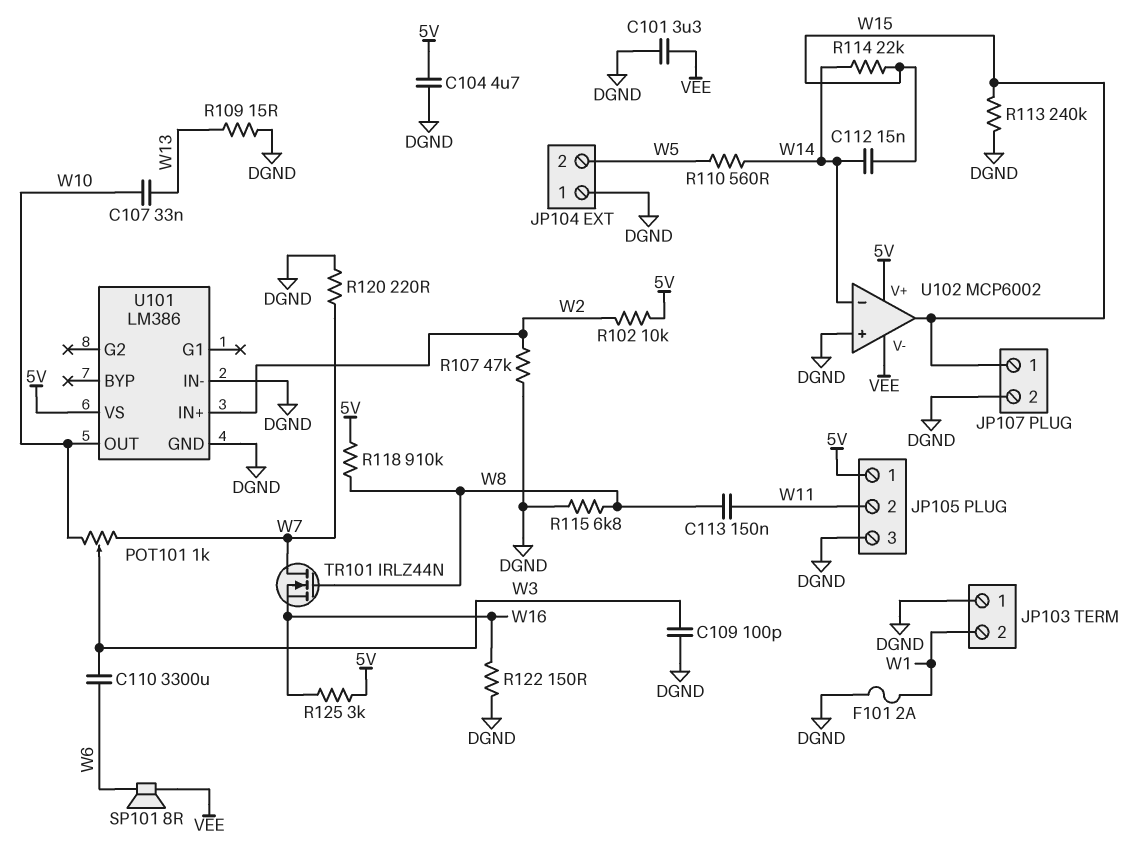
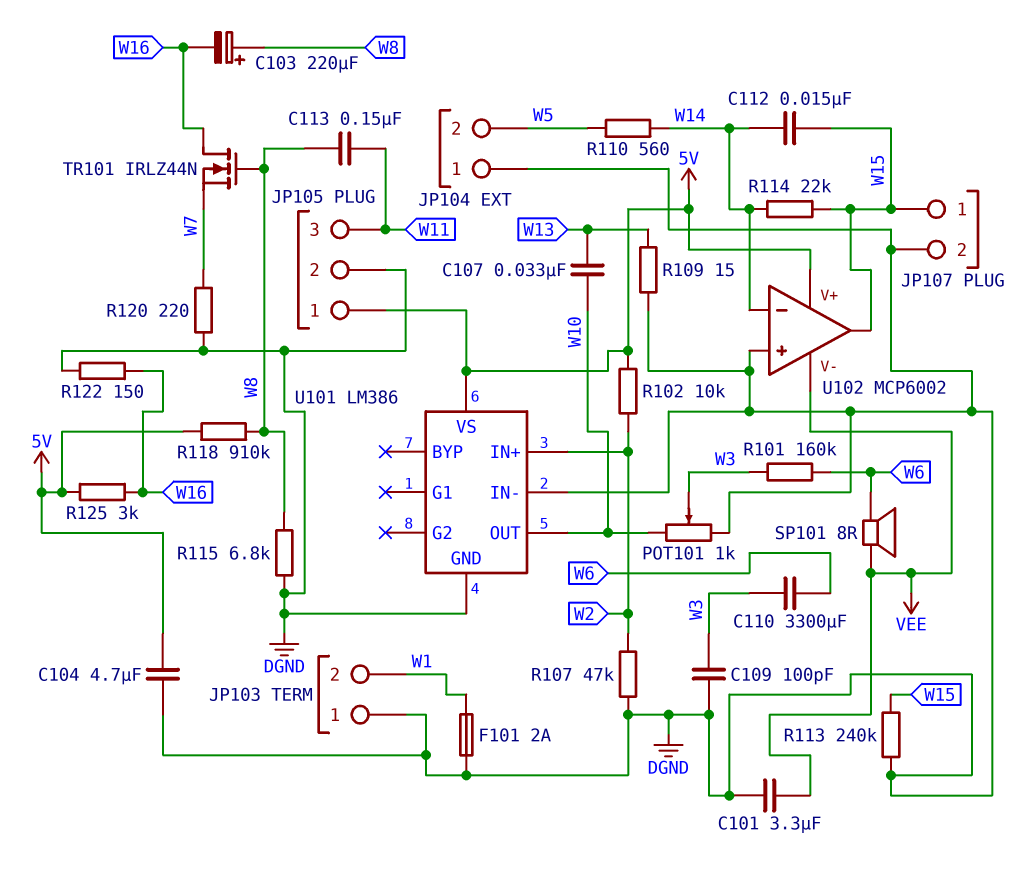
C103: none -> 220uF (plus W8, minus W16)
JP105 pin 2: W11 -> DGND
JP105 pin 3: DGND -> W11
POT101: 1k (W7, W10, wiper W3) -> 1k (DGND, W10, wiper W3)
R101: none -> 160k (W3, W6)
TR101: NMOS IRLZ44N (G W8, D W7, S W16) -> NMOS IRLZ44N (G W8, D W16, S W7)

